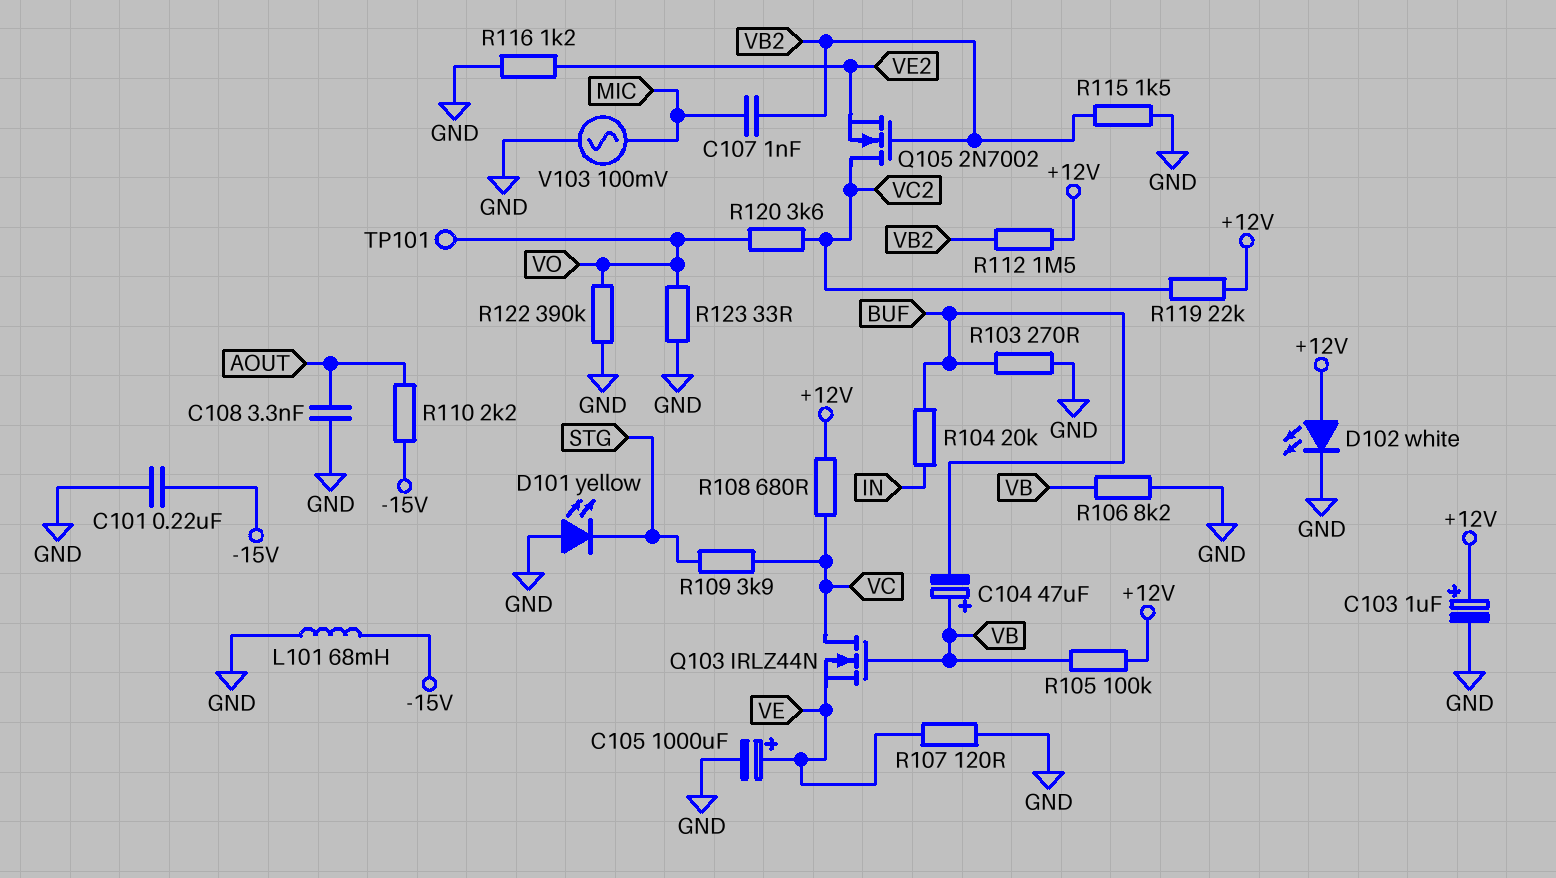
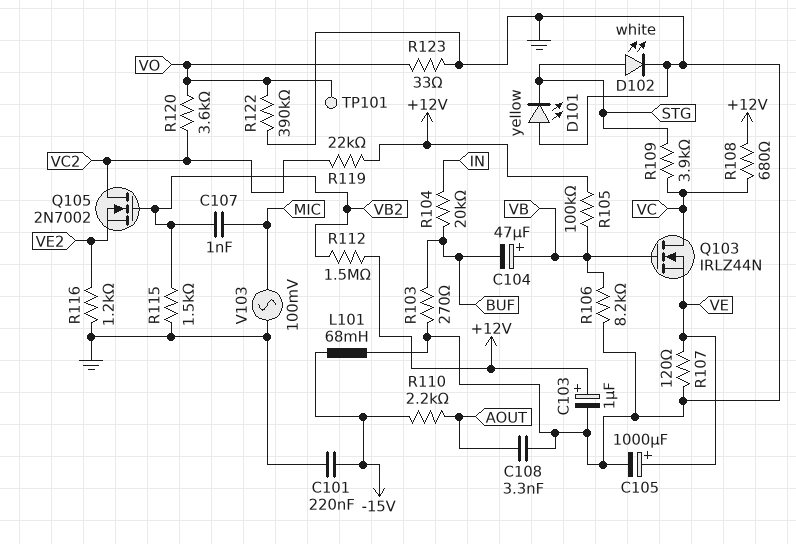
D102: LED white (A +12V, K GND) -> LED white (A STG, K GND)

